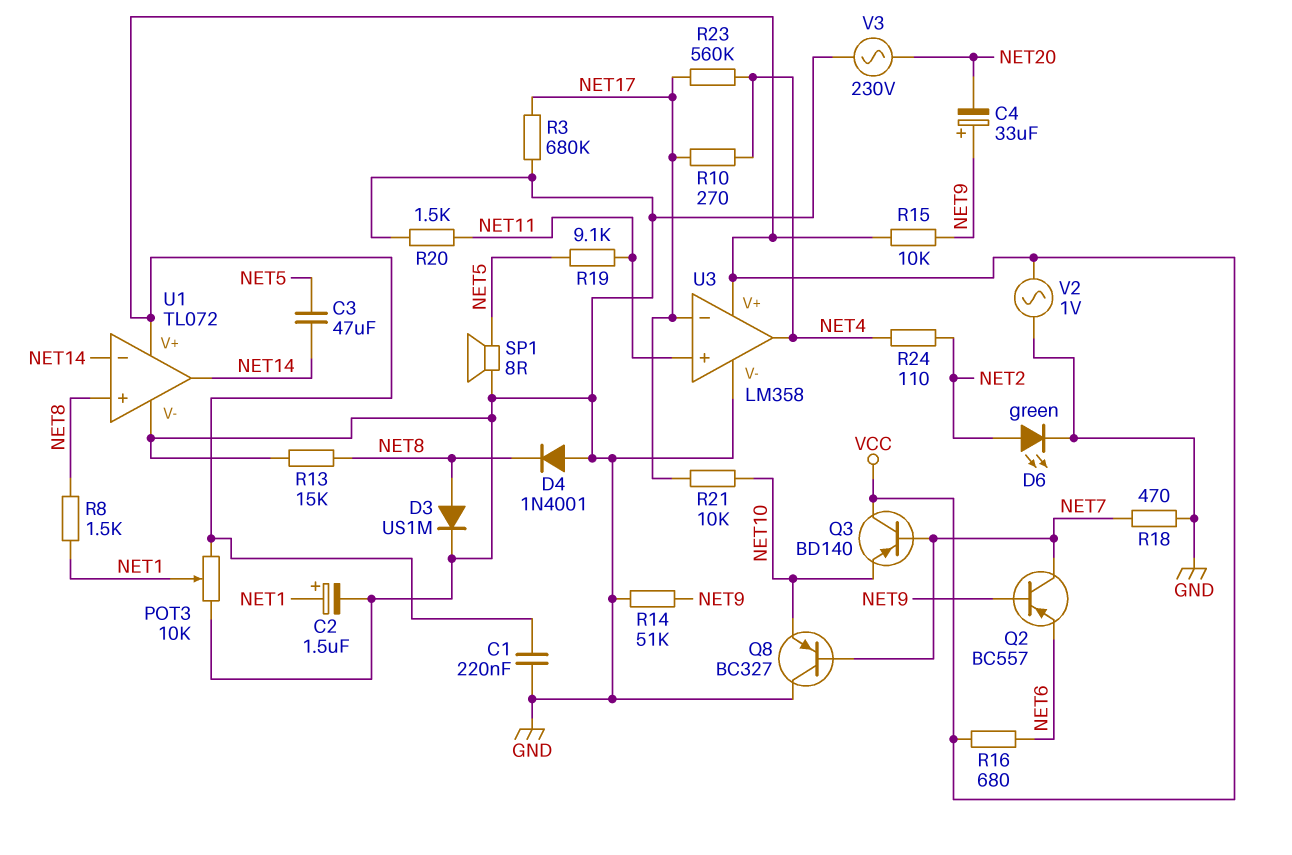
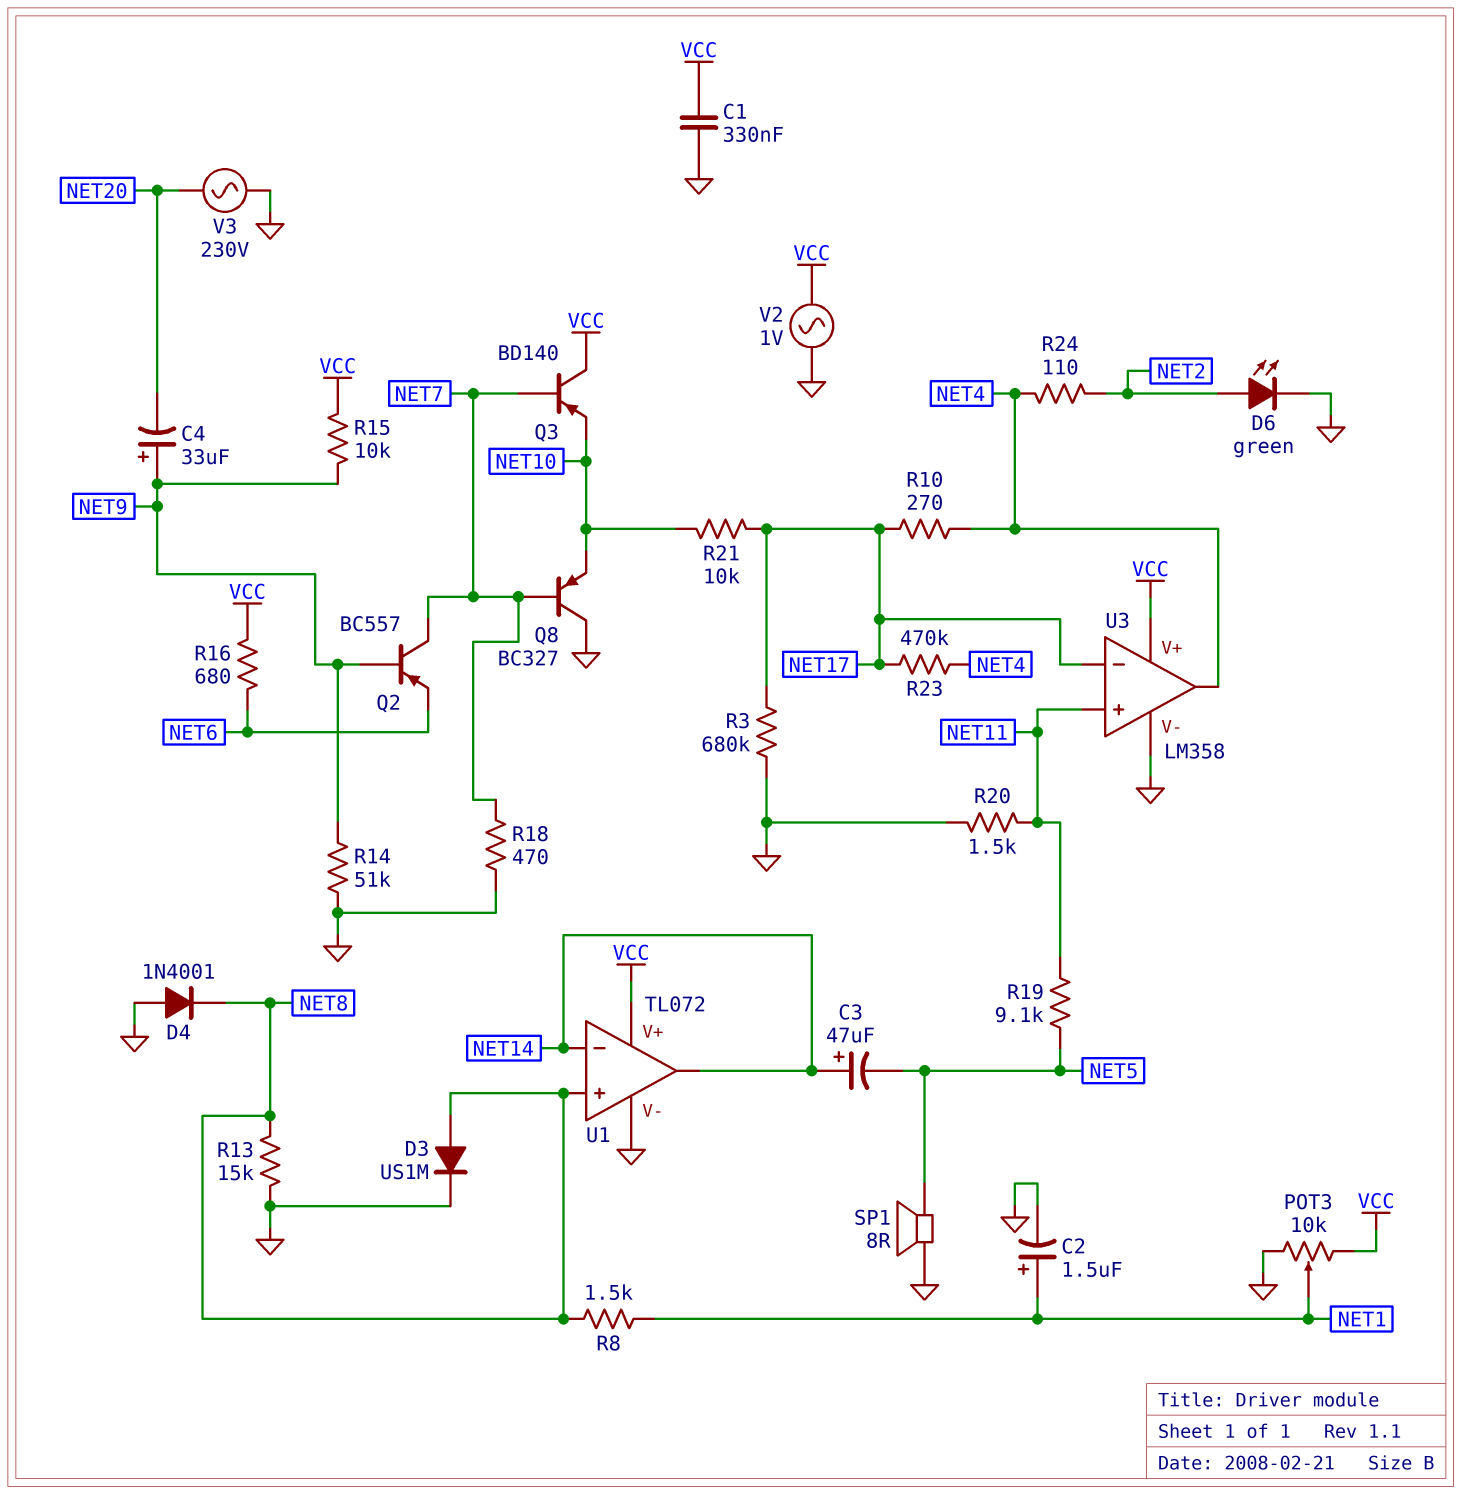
C1: 220nF (GND, VCC) -> 330nF (GND, VCC)
C3: 47uF (NET5, NET14) -> 47uF (plus NET14, minus NET5)
R23: 560k (NET4, NET17) -> 470k (NET4, NET17)

